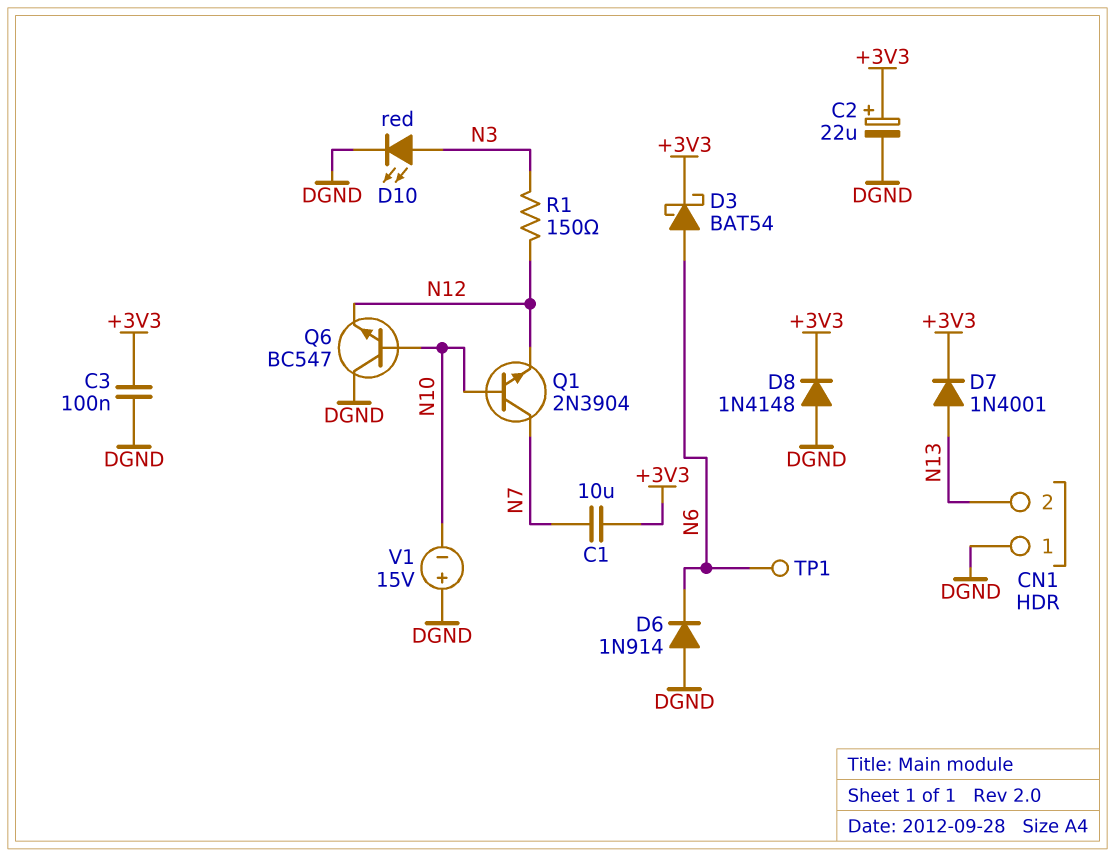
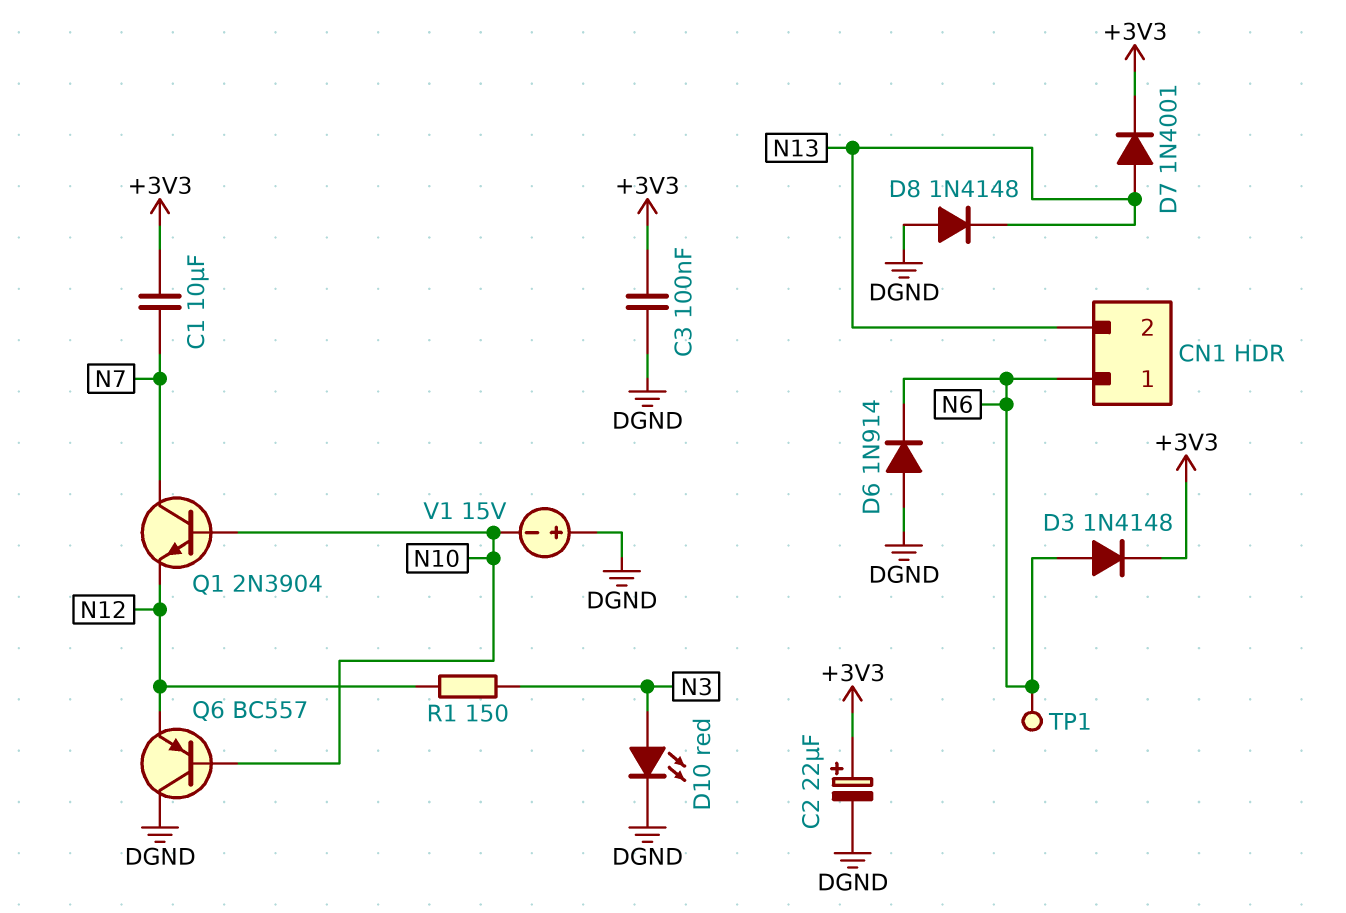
CN1 pin 1: DGND -> N6
D3: schottky BAT54 (A N6, K +3V3) -> diode 1N4148 (A N6, K +3V3)
D8: diode 1N4148 (A DGND, K +3V3) -> diode 1N4148 (A DGND, K N13)
Q6: NPN BC547 (B N10, C DGND, E N12) -> PNP BC557 (B N10, C DGND, E N12)

